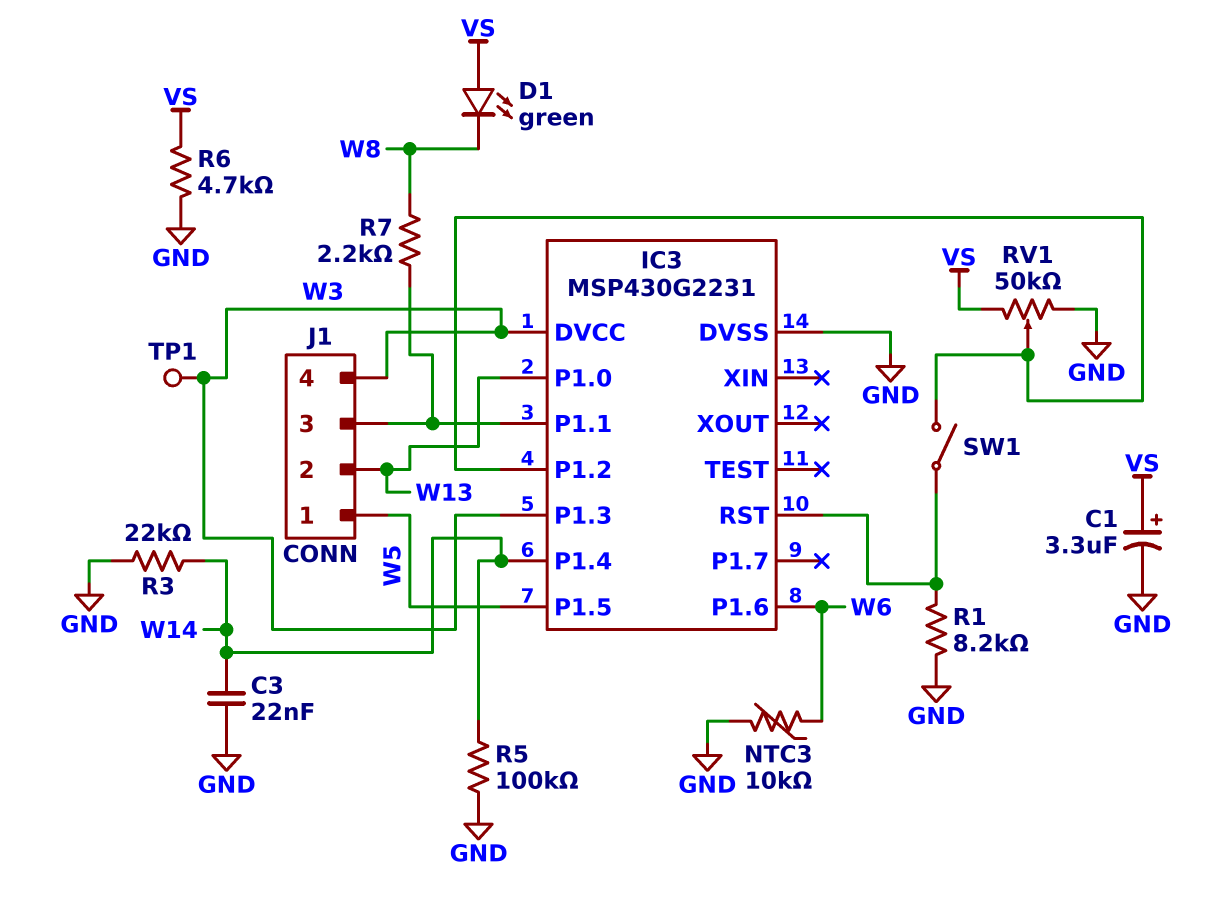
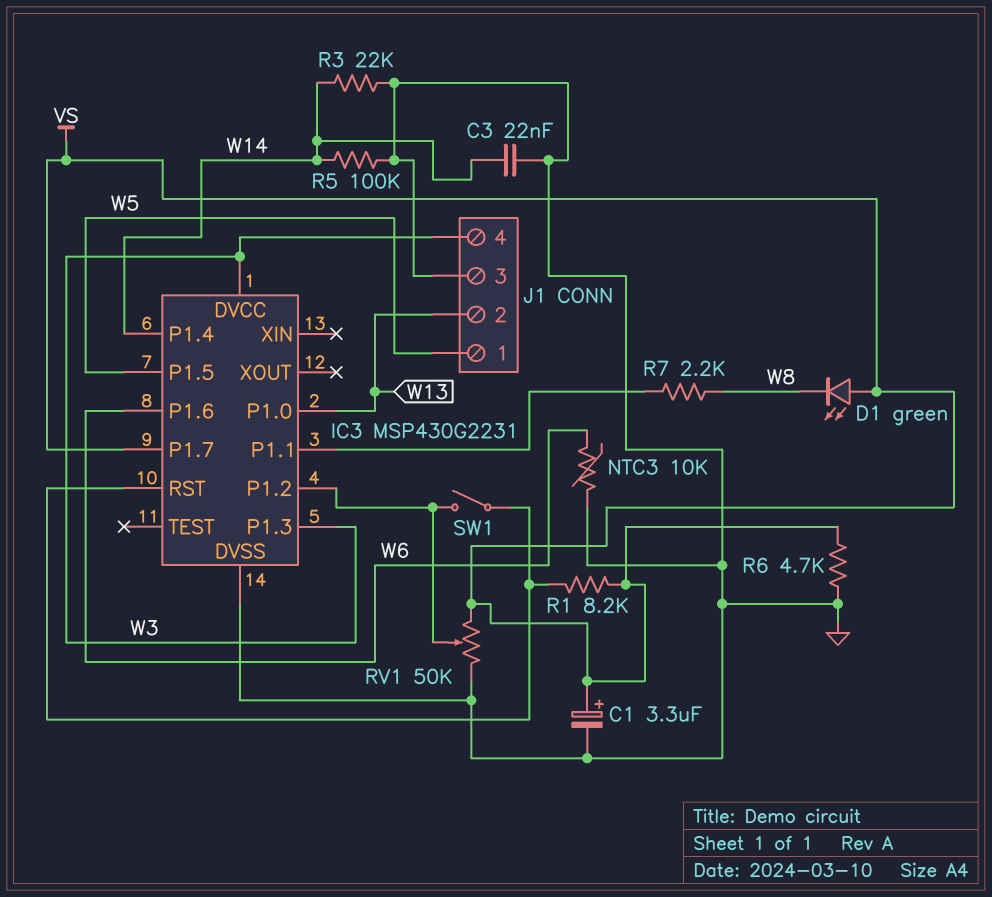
IC3 pin P1.7: none -> VS
J1 pin 3: IC3/P1.1 -> GND
R1: 8.2k (GND, IC3/RST) -> 8.2k (IC3/RST, VS)
TP1: test point (W3) -> none

